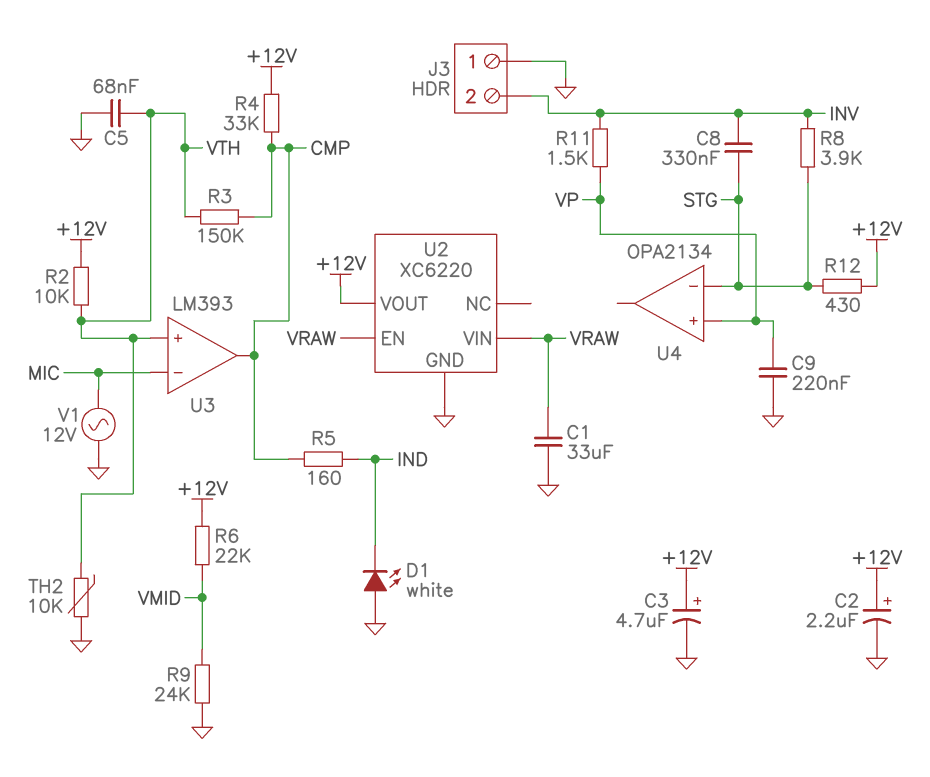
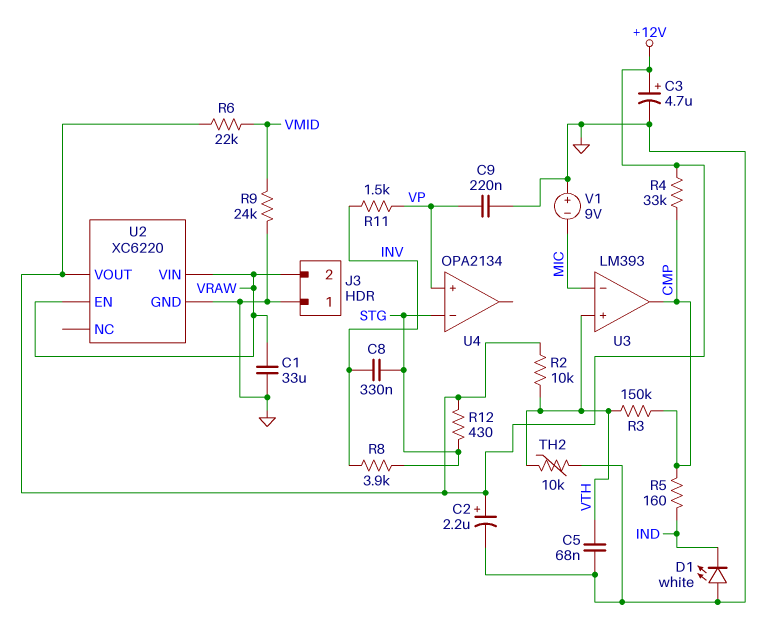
J3 pin 2: INV -> VRAW
V1: AC 12V (GND, MIC) -> 9V (plus GND, minus MIC)

